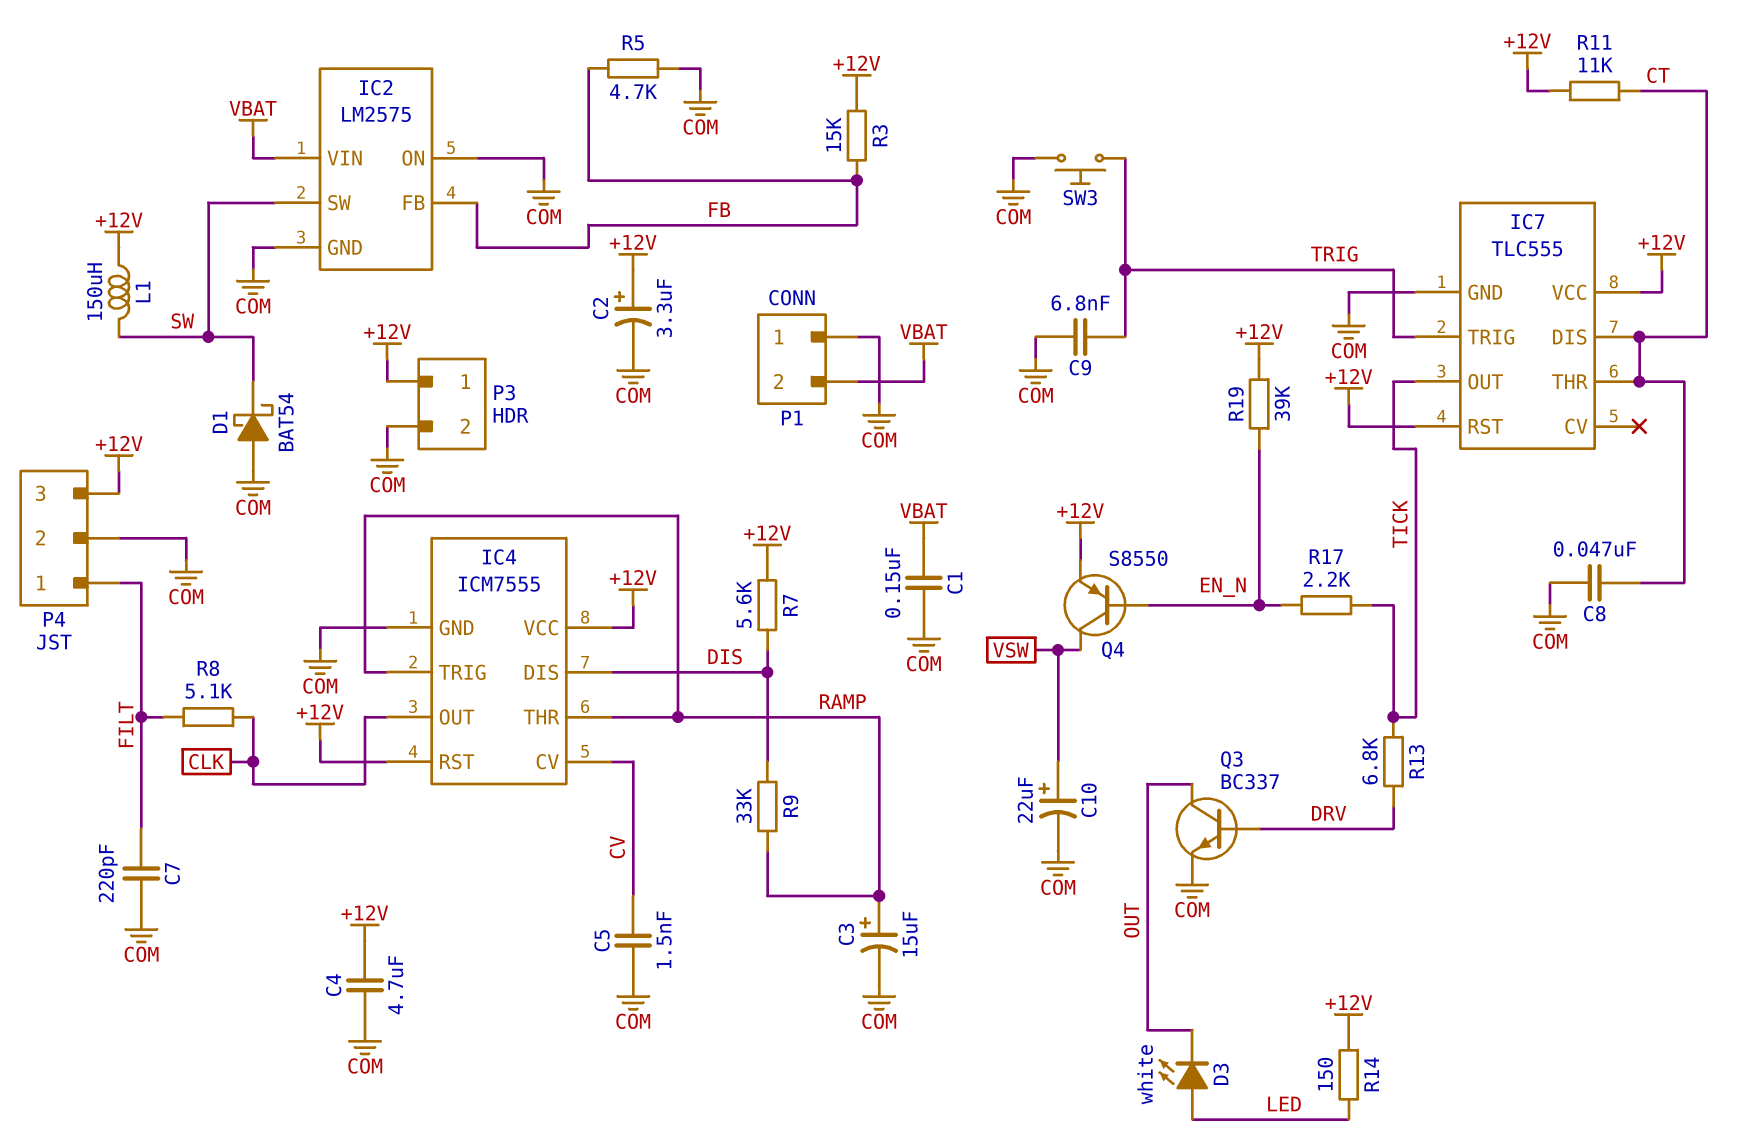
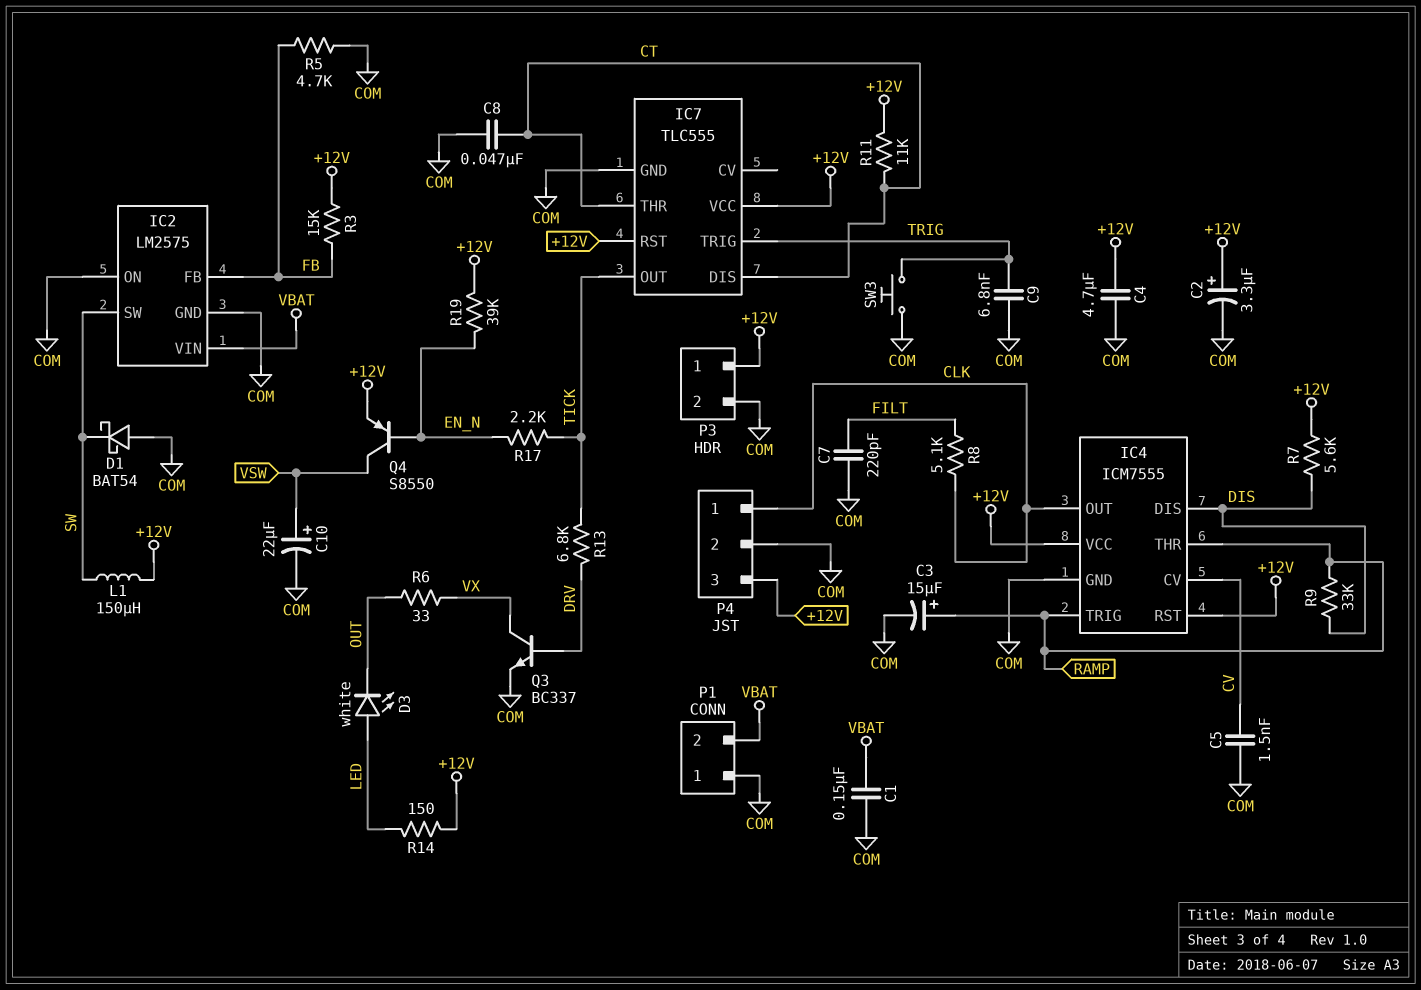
P4 pin 1: FILT -> CLK
Q3: NPN BC337 (B DRV, C OUT, E COM) -> NPN BC337 (B DRV, C VX, E COM)
R6: none -> 33 (OUT, VX)

